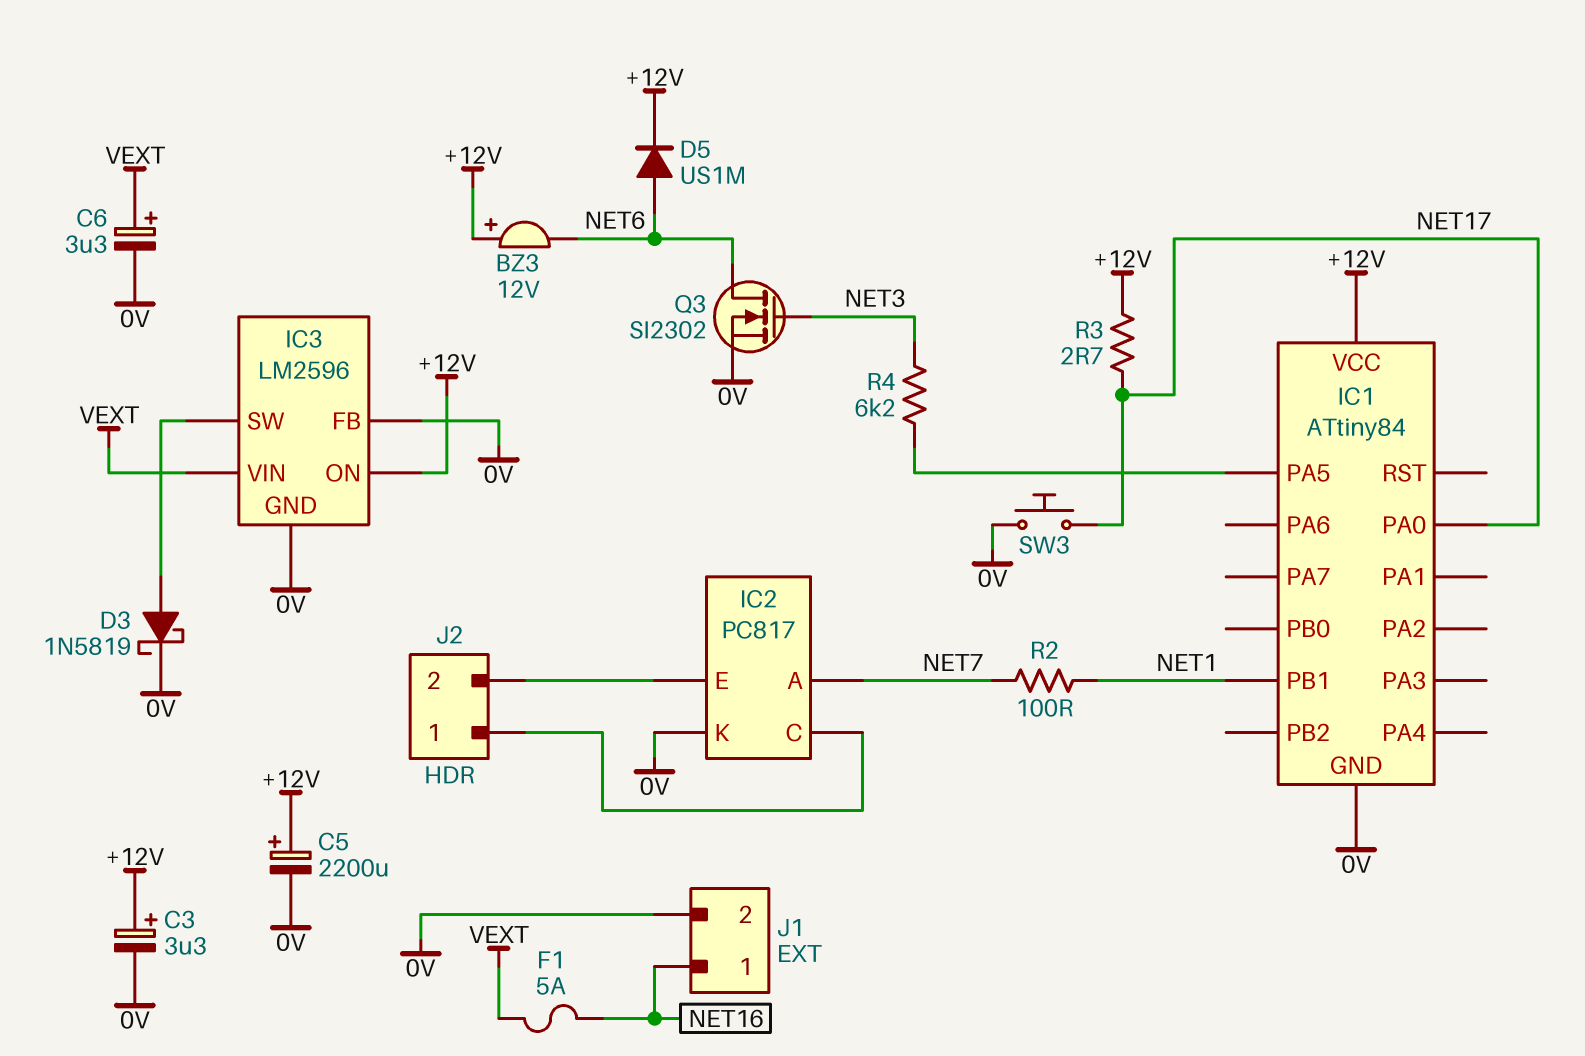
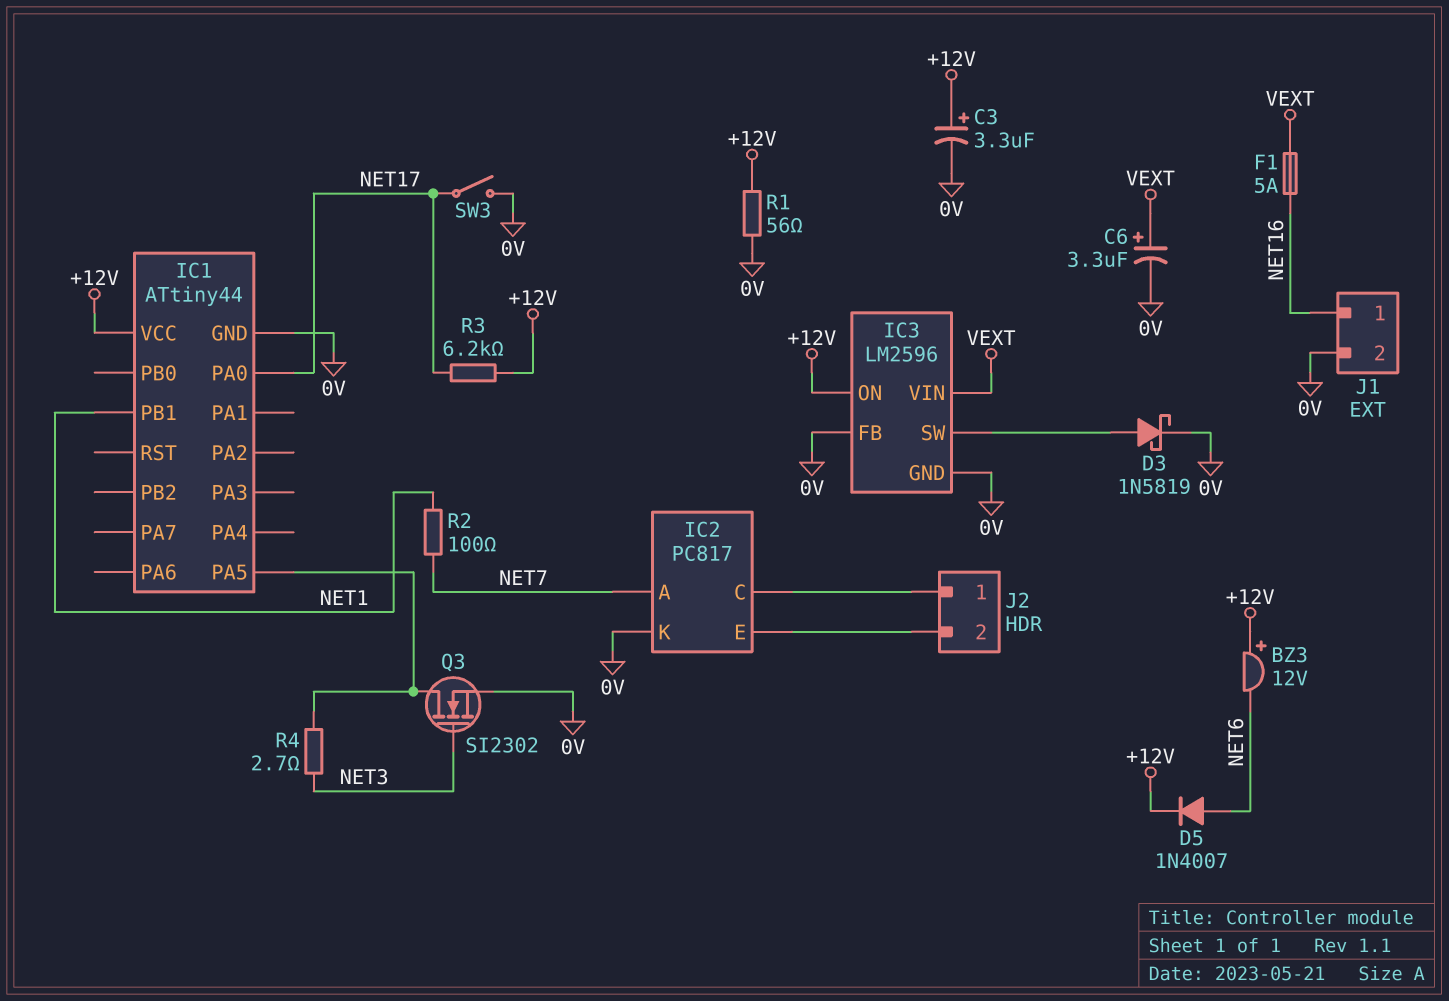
C5: 2200uF (plus +12V, minus 0V) -> none
D5: diode US1M (A NET6, K +12V) -> diode 1N4007 (A NET6, K +12V)
IC1: ATtiny84 -> ATtiny44
Q3: NMOS SI2302 (G NET3, D NET6, S 0V) -> NMOS SI2302 (G NET3, D IC1/PA5, S 0V)
R1: none -> 56 (+12V, 0V)
R3: 2.7 (+12V, NET17) -> 6.2k (+12V, NET17)
R4: 6.2k (IC1/PA5, NET3) -> 2.7 (IC1/PA5, NET3)
SW3: button (0V, NET17) -> switch (0V, NET17)

